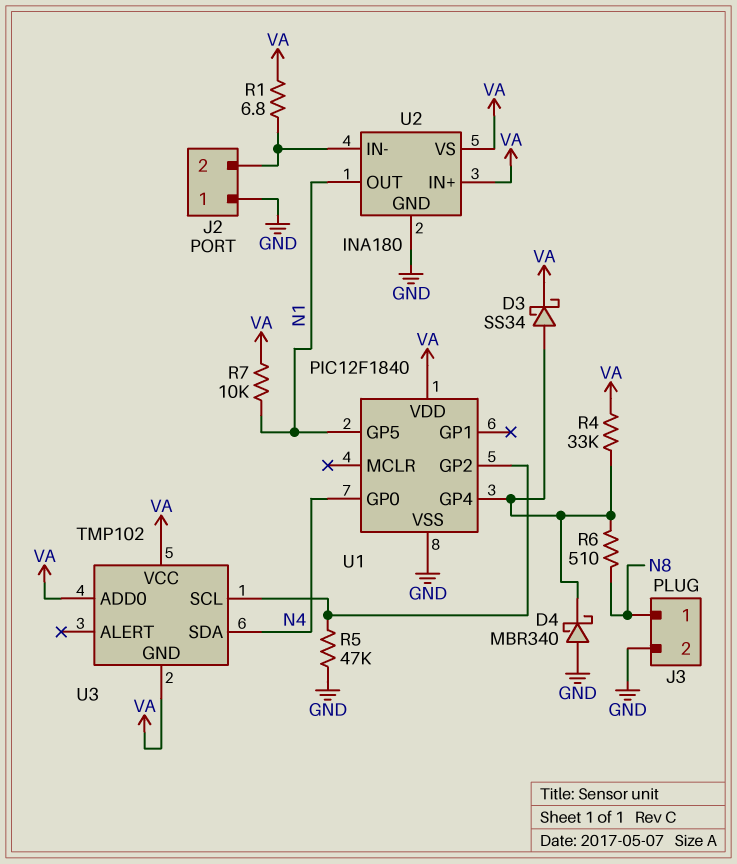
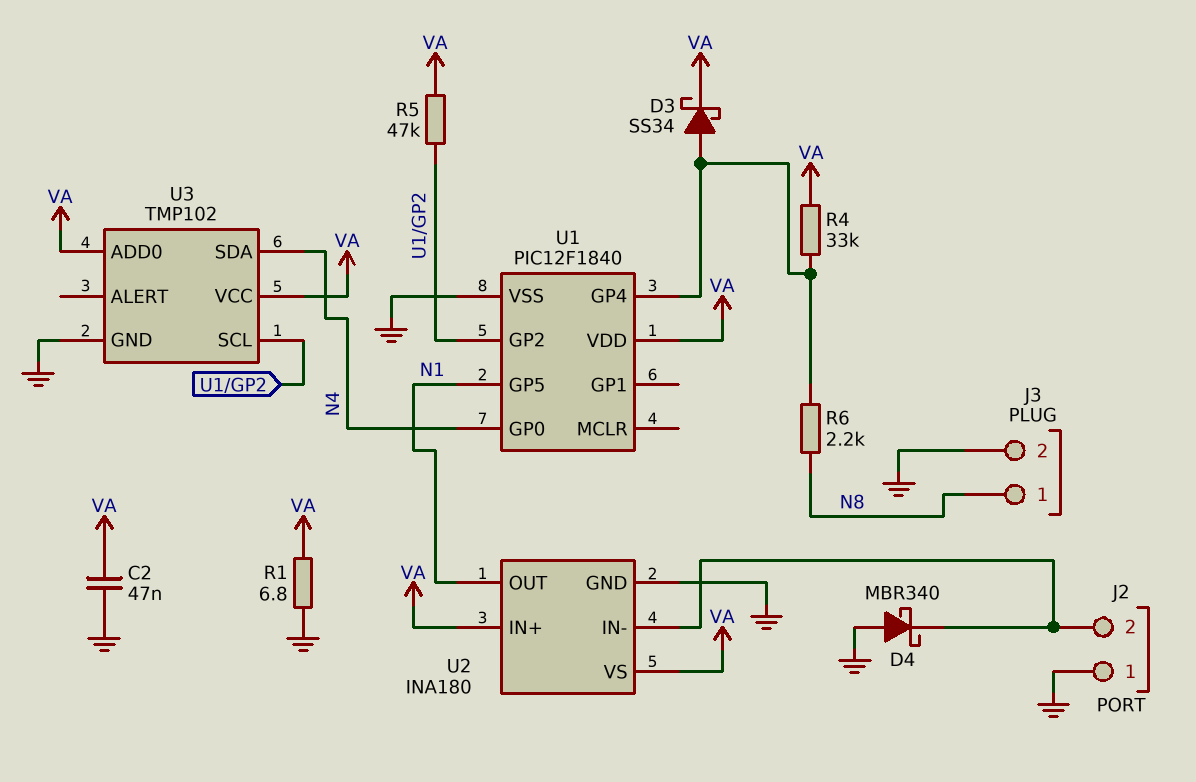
C2: none -> 47nF (GND, VA)
D4: schottky MBR340 (A GND, K U1/GP4) -> schottky MBR340 (A GND, K J2/2)
R1: 6.8 (J2/2, VA) -> 6.8 (GND, VA)
R5: 47k (GND, U1/GP2) -> 47k (U1/GP2, VA)
R6: 510 (N8, U1/GP4) -> 2.2k (N8, U1/GP4)
R7: 10k (N1, VA) -> none
U3 pin GND: VA -> GND

